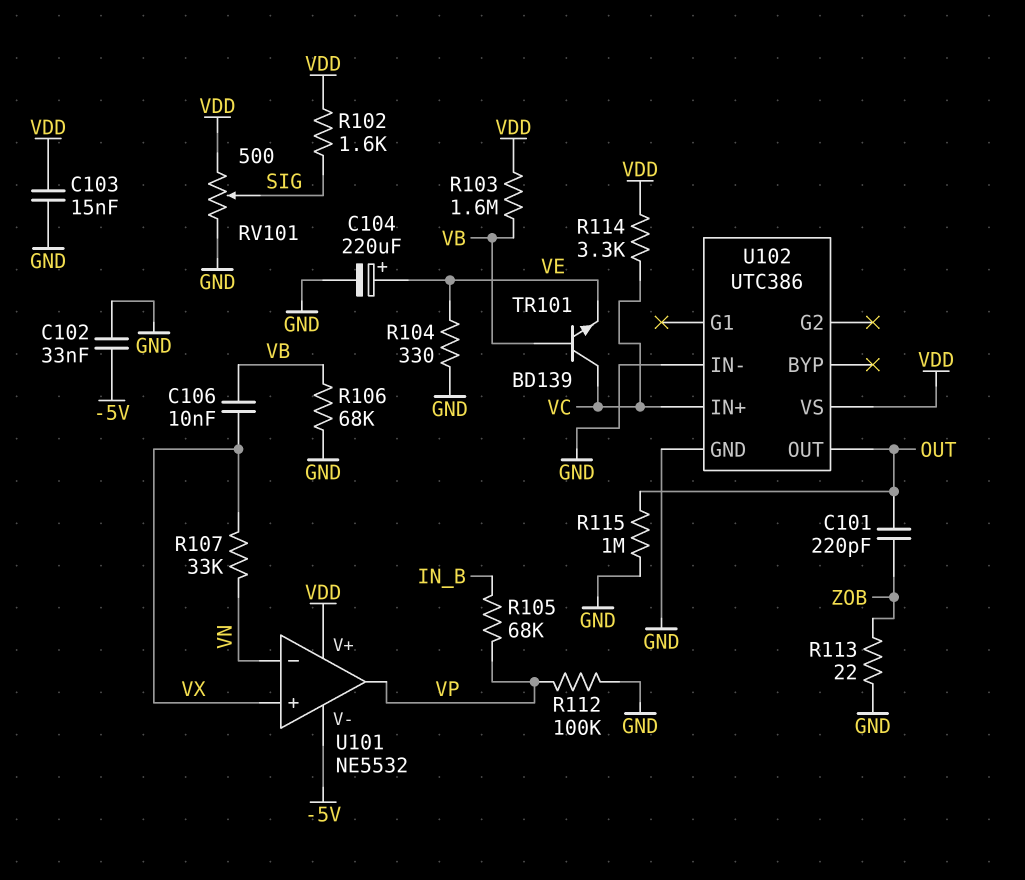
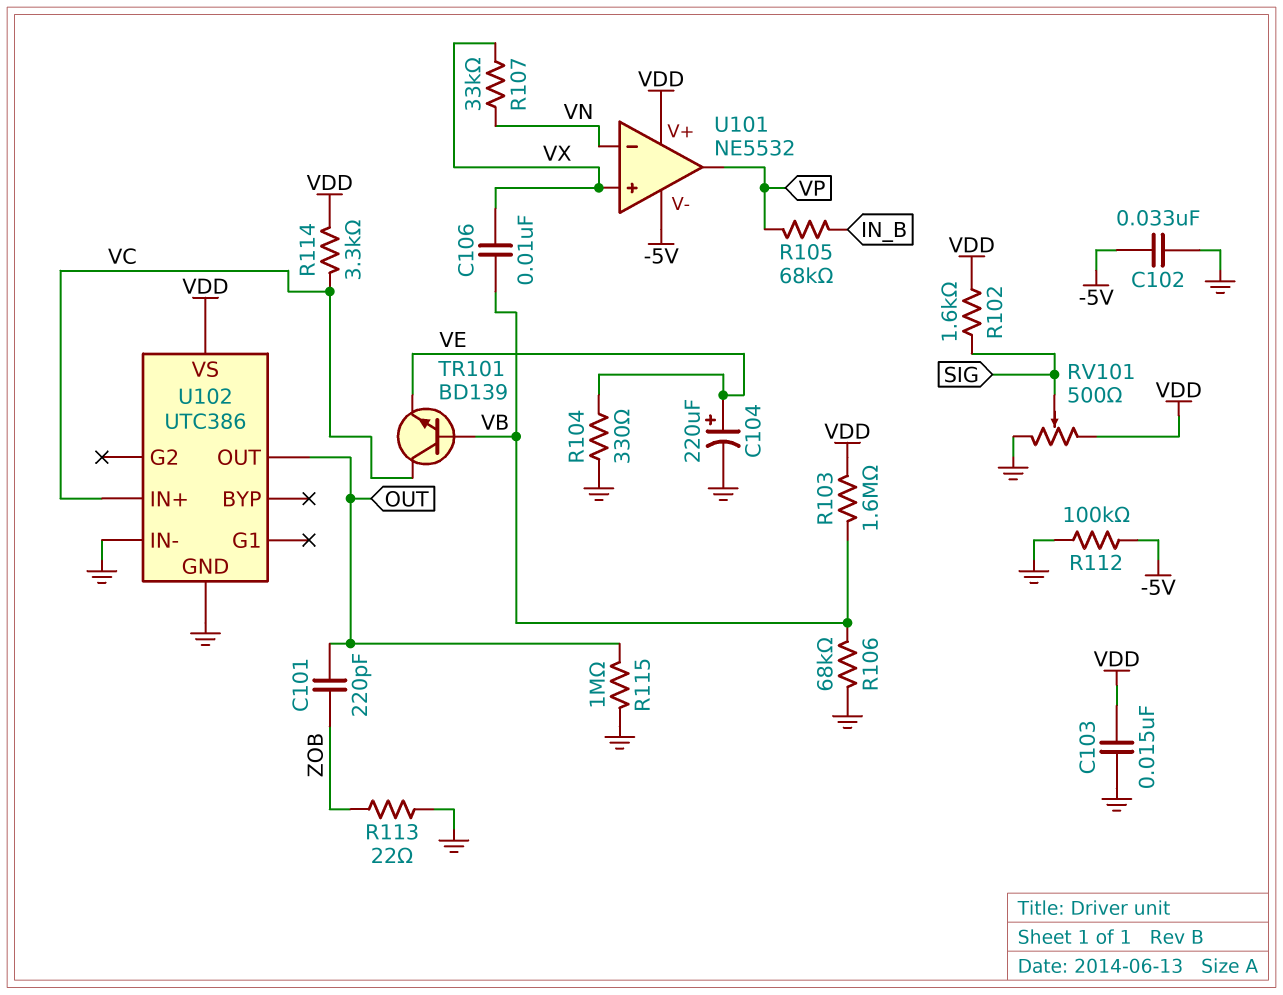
R112: 100k (GND, VP) -> 100k (-5V, GND)

